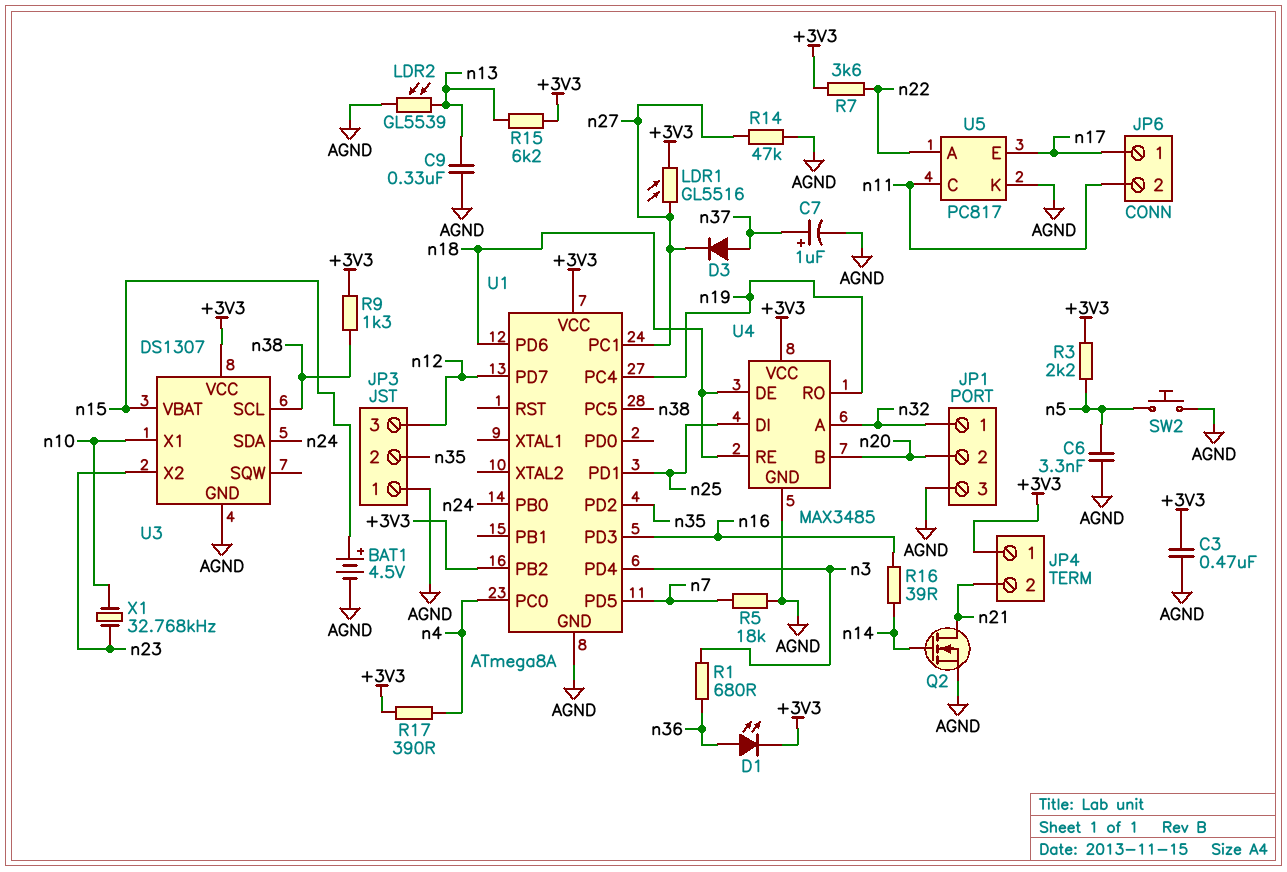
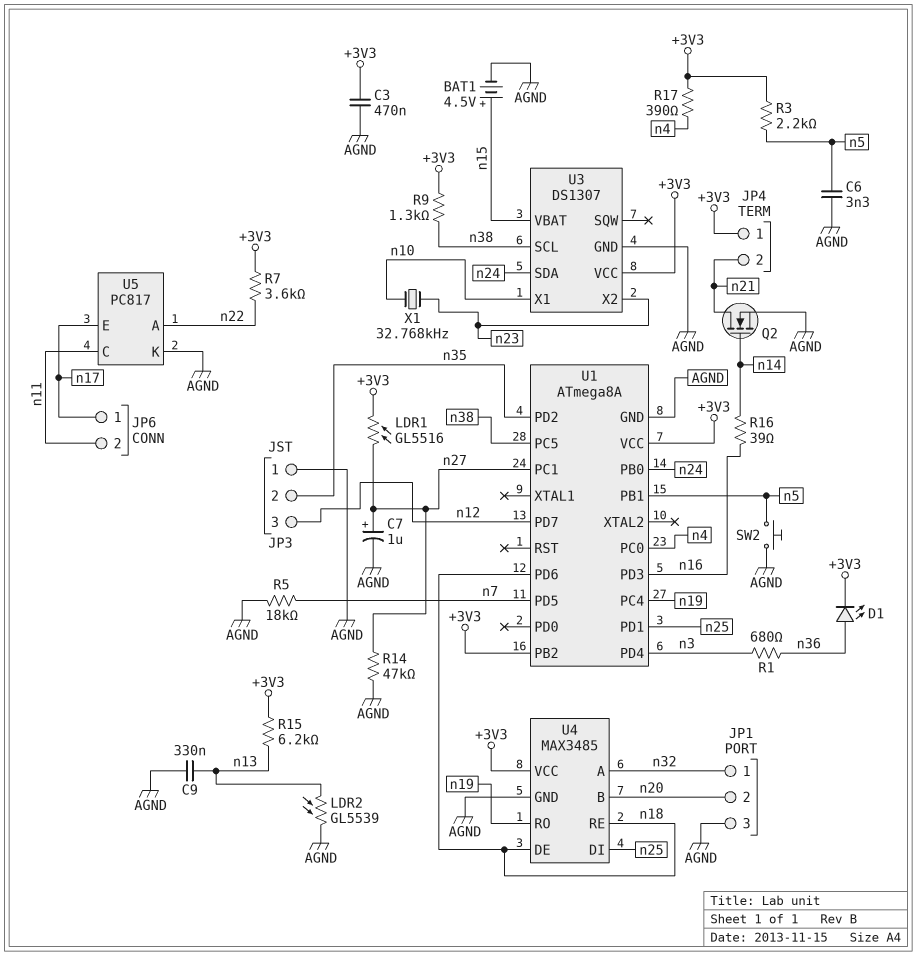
C7: 1uF (plus n37, minus AGND) -> 1uF (plus n27, minus AGND)
D3: diode (A n37, K n27) -> none
U1 pin PB1: none -> n5

